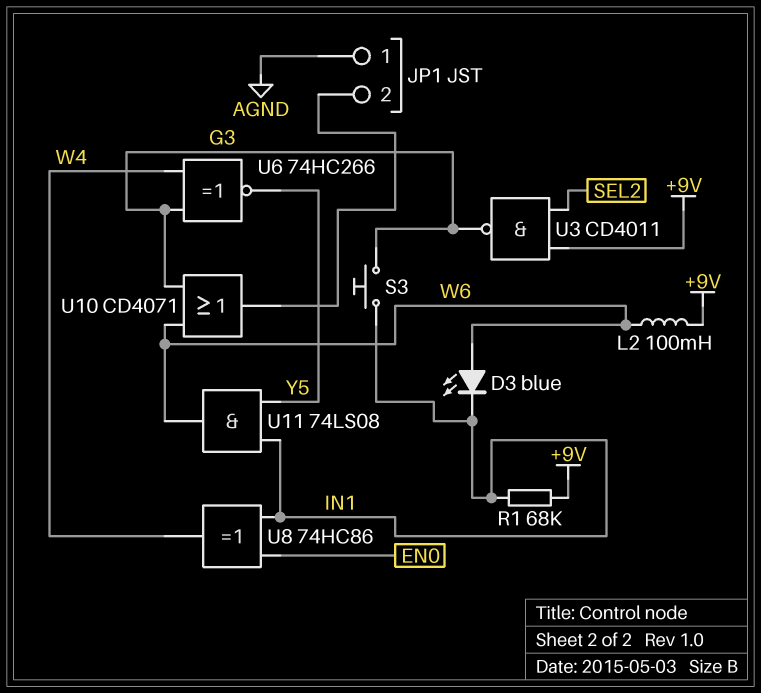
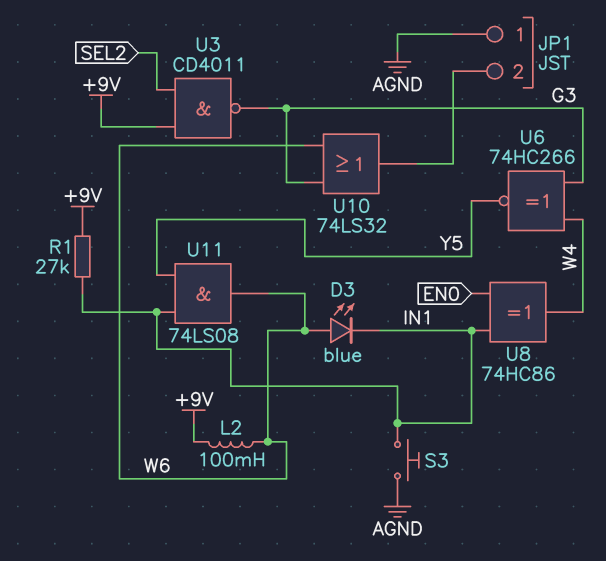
R1: 68k (+9V, IN1) -> 27k (+9V, IN1)
S3: button (G3, IN1) -> button (AGND, IN1)
U10: OR CD4071 (in G3, in W6, out JP1/2) -> OR 74LS32 (in G3, in W6, out JP1/2)

